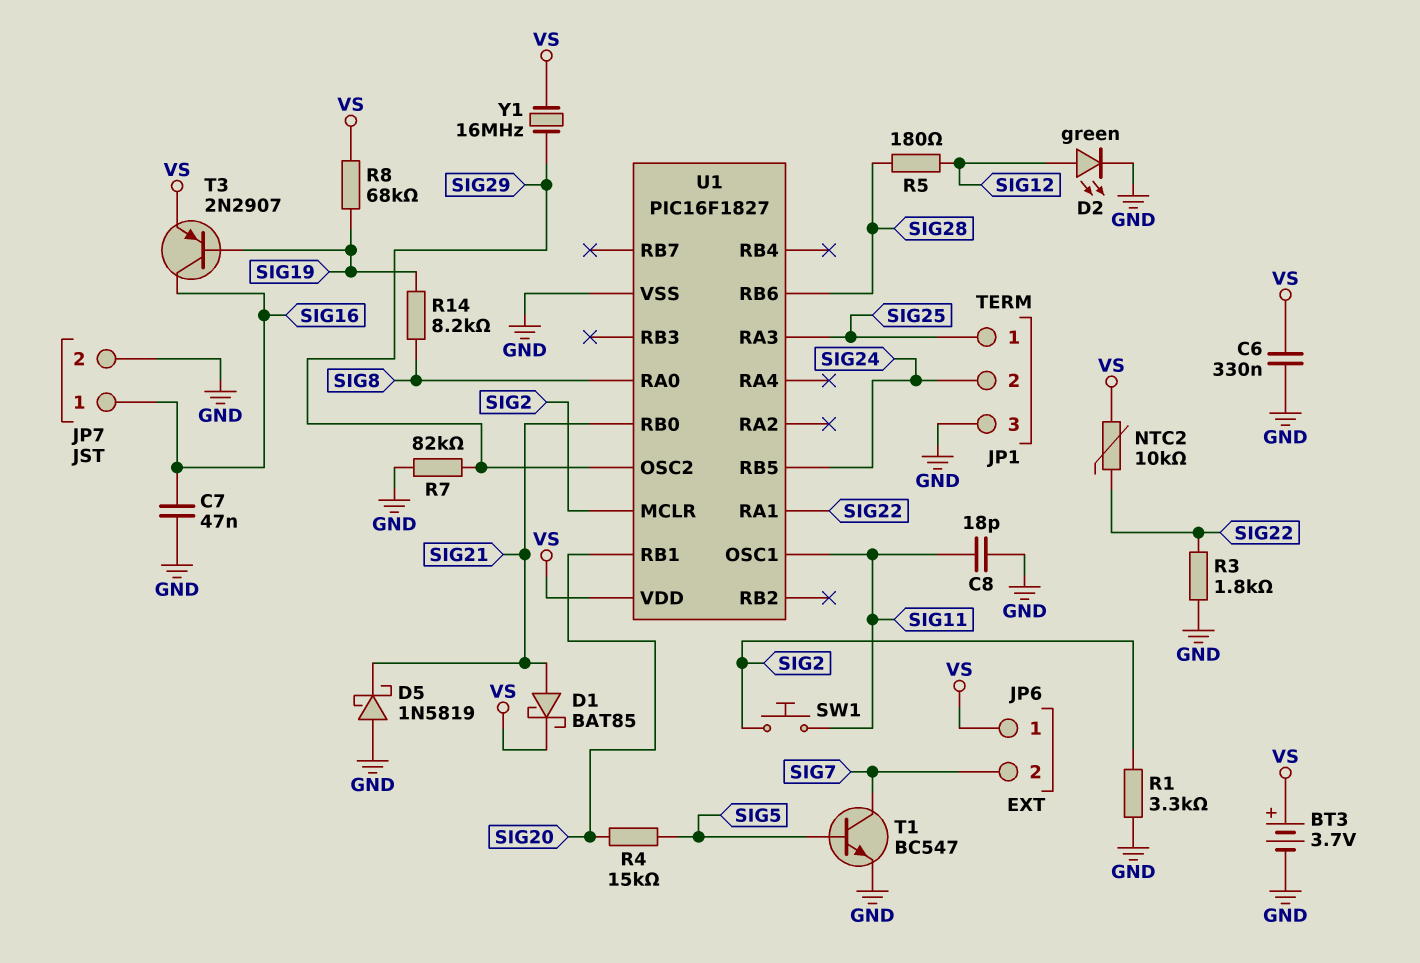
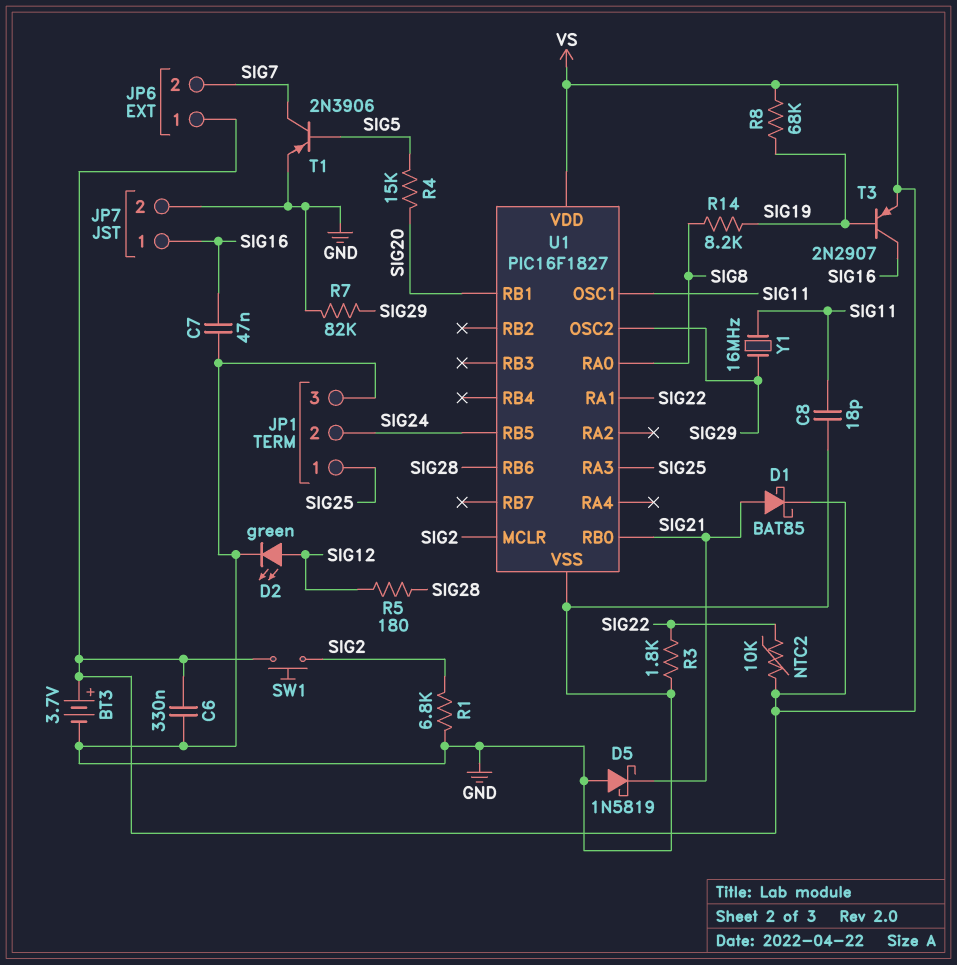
R1: 3.3k (GND, SIG2) -> 6.8k (GND, SIG2)
SW1: button (SIG2, SIG11) -> button (SIG2, VS)
T1: NPN BC547 (B SIG5, C SIG7, E GND) -> PNP 2N3906 (B SIG5, C SIG7, E GND)
Y1: 16MHz (SIG29, VS) -> 16MHz (SIG11, SIG29)

